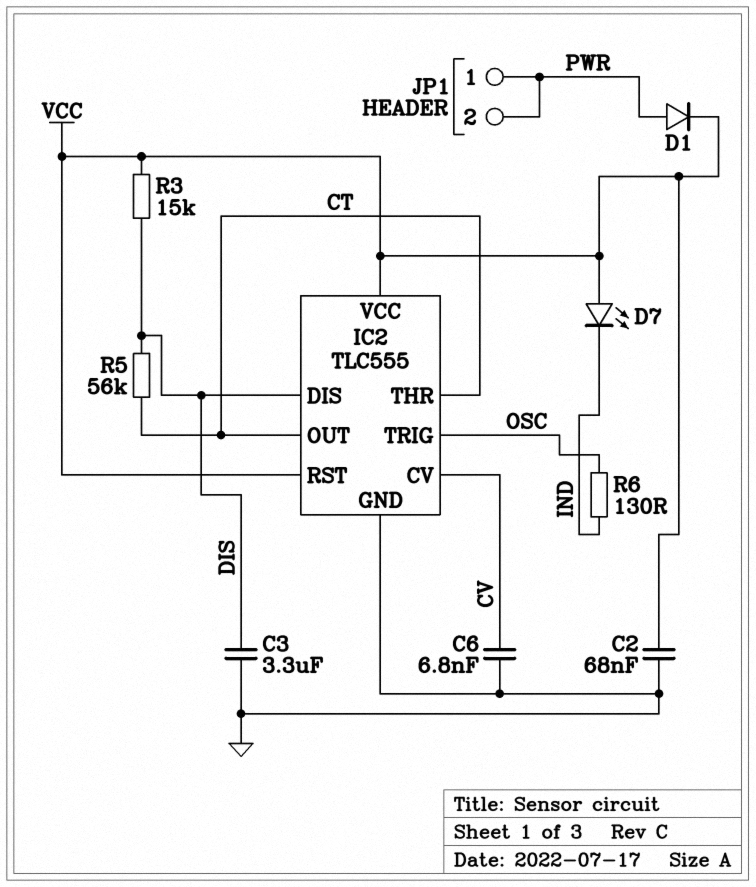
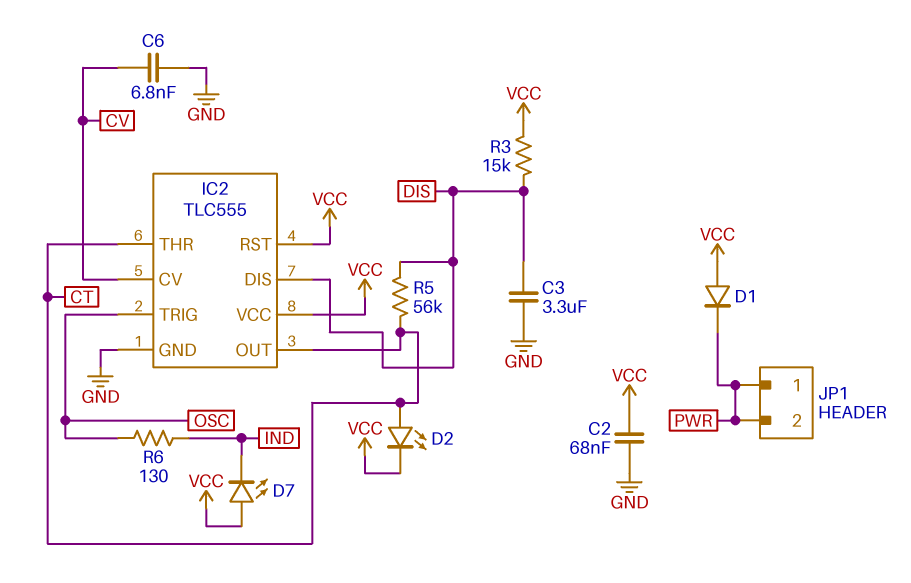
D1: diode (A PWR, K VCC) -> diode (A VCC, K PWR)
D2: none -> LED (A CT, K VCC)

